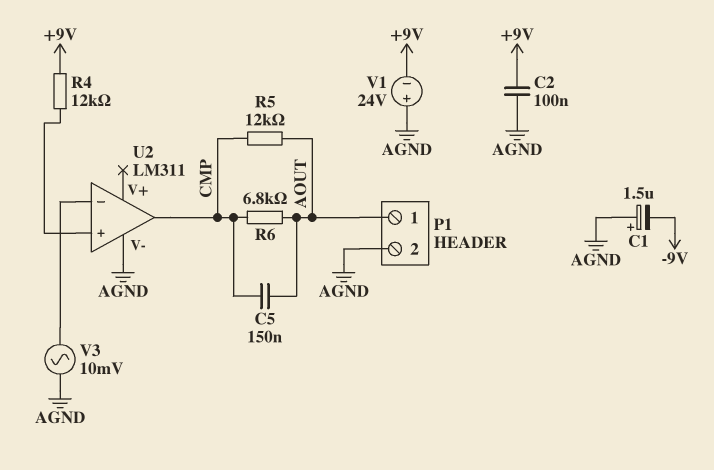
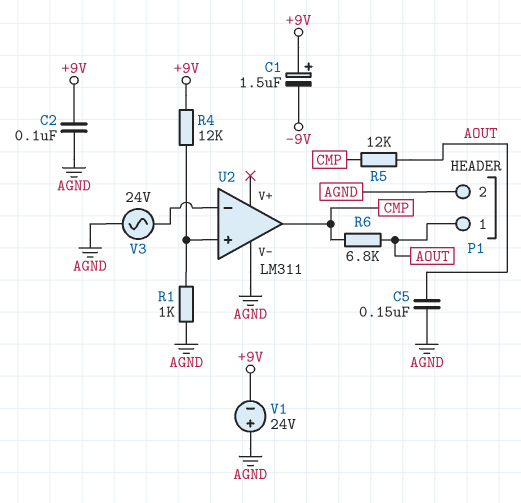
C1: 1.5uF (plus AGND, minus -9V) -> 1.5uF (plus +9V, minus -9V)
C5: 150nF (AOUT, CMP) -> 150nF (AGND, AOUT)
R1: none -> 1k (AGND, U2/in+)
V3: AC 10mV (AGND, U2/in-) -> AC 24V (AGND, U2/in-)

